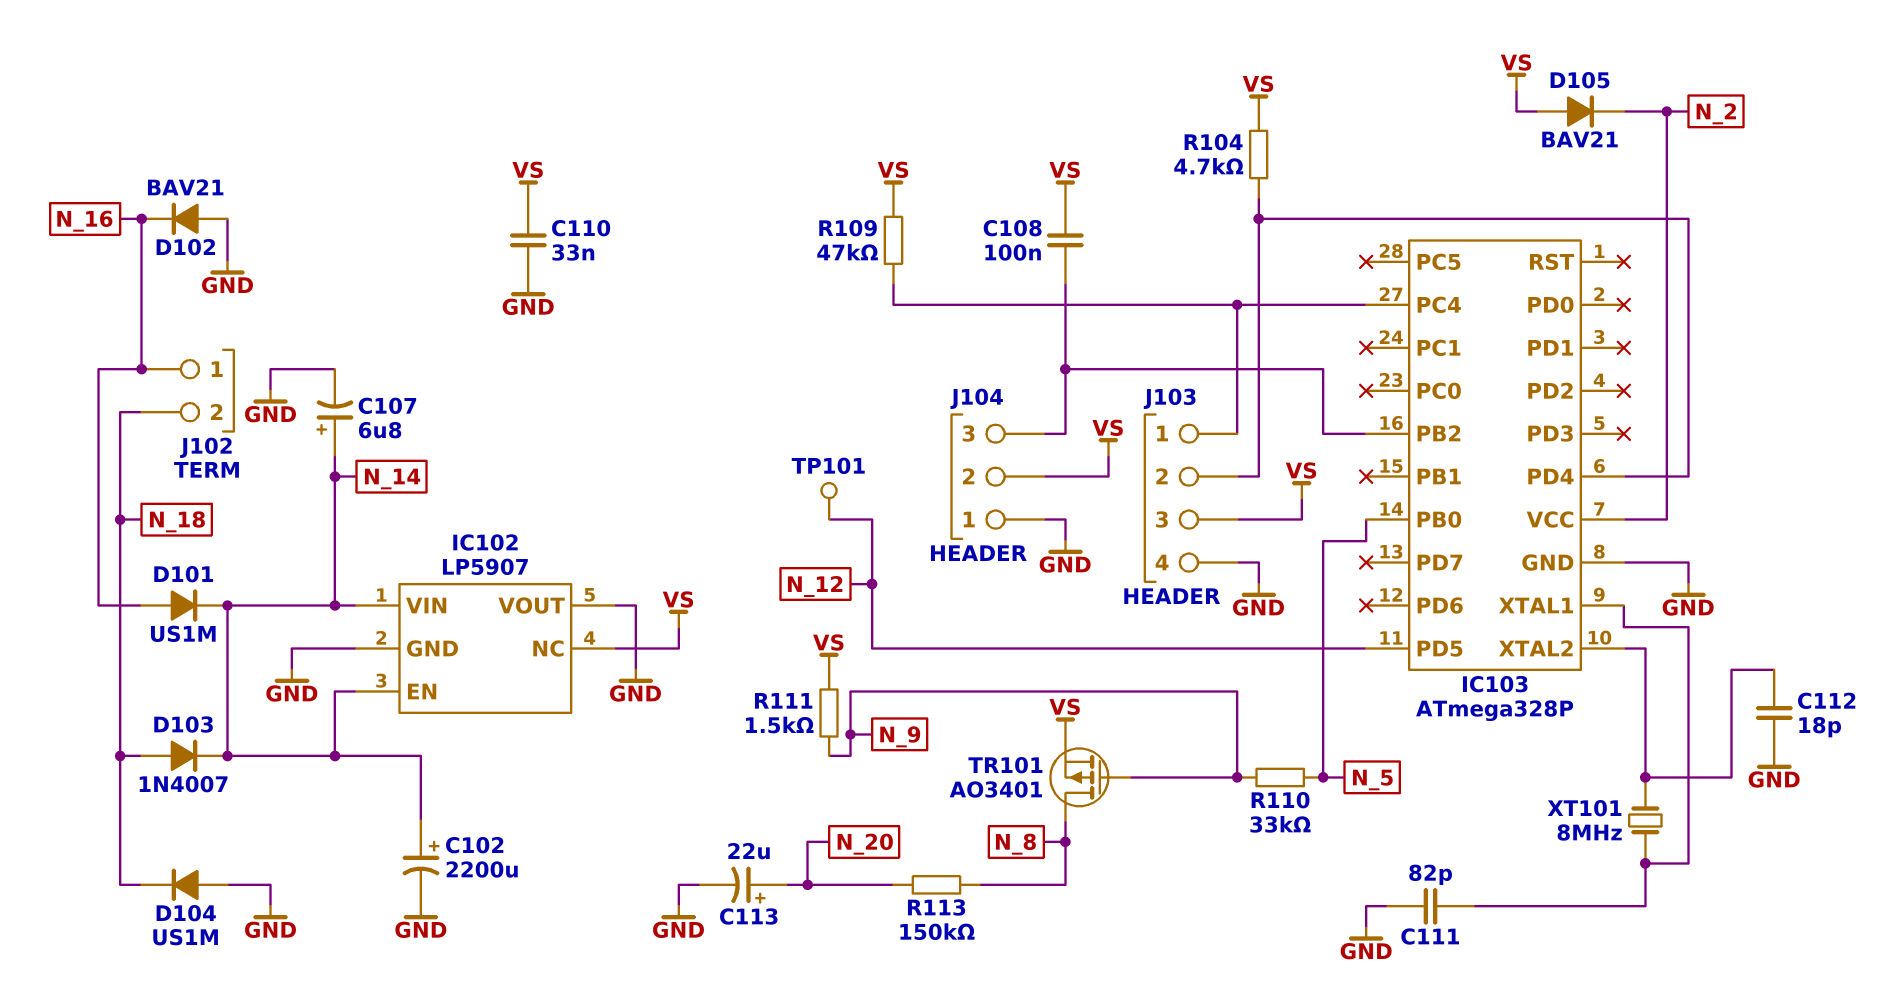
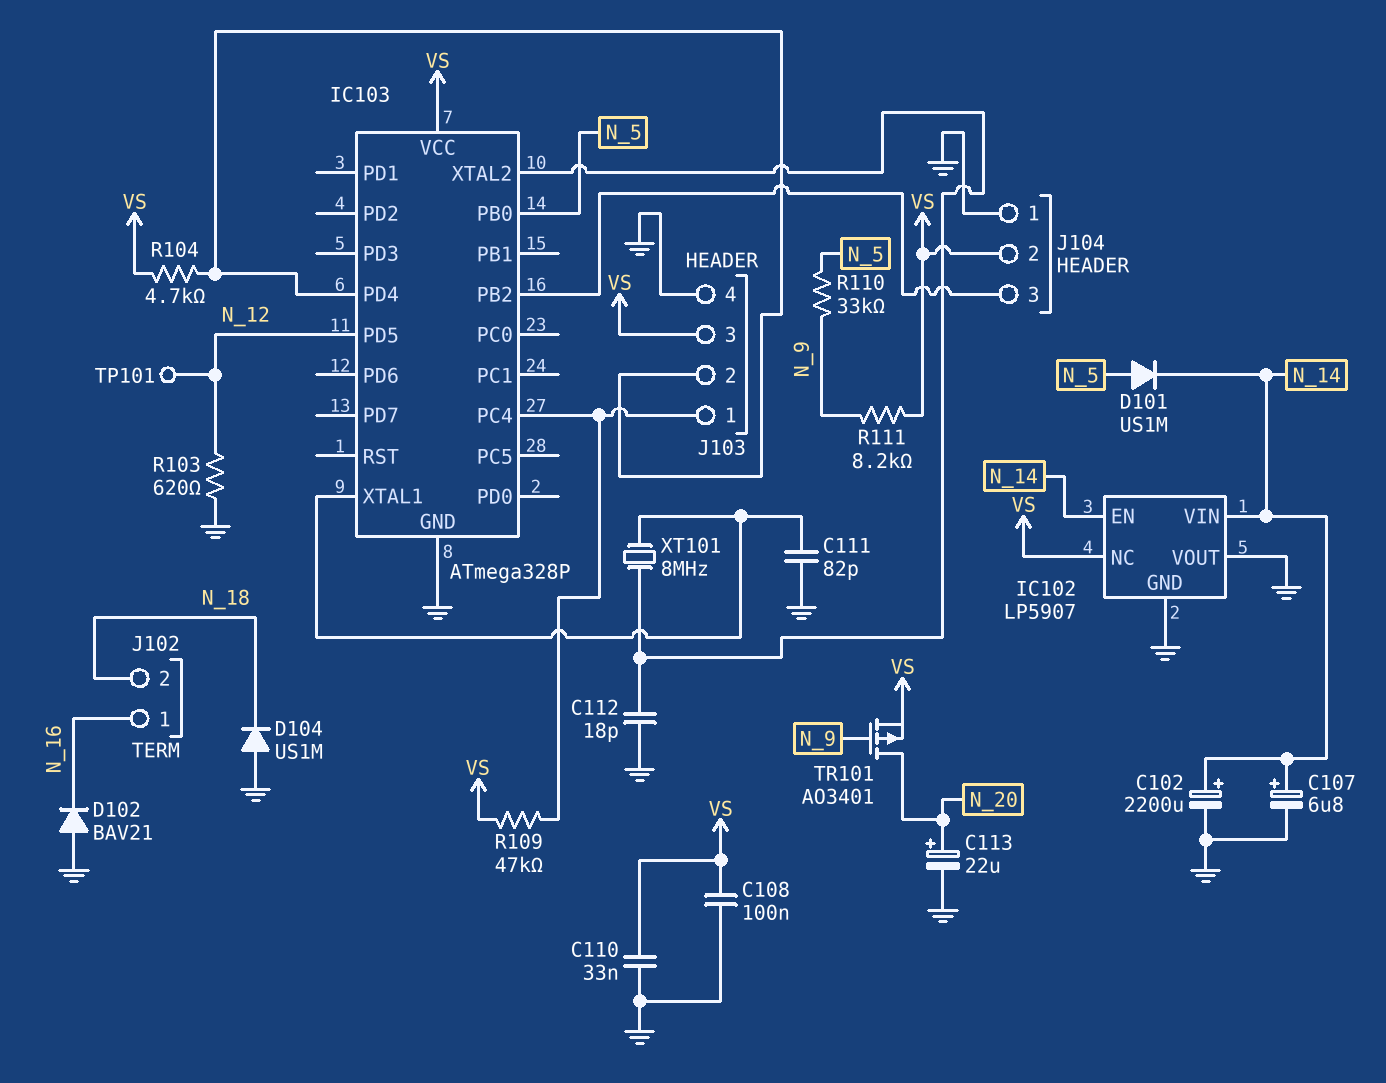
C108: 100nF (IC103/PB2, VS) -> 100nF (GND, VS)
D101: diode US1M (A N_16, K N_14) -> diode US1M (A N_5, K N_14)
D103: diode 1N4007 (A N_18, K N_14) -> none
D105: diode BAV21 (A VS, K N_2) -> none
IC103 pin VCC: N_2 -> VS
R103: none -> 620 (GND, N_12)
R111: 1.5k (N_9, VS) -> 8.2k (N_9, VS)
R113: 150k (N_8, N_20) -> none
TR101: PMOS AO3401 (G N_9, D N_8, S VS) -> PMOS AO3401 (G N_9, D N_20, S VS)

